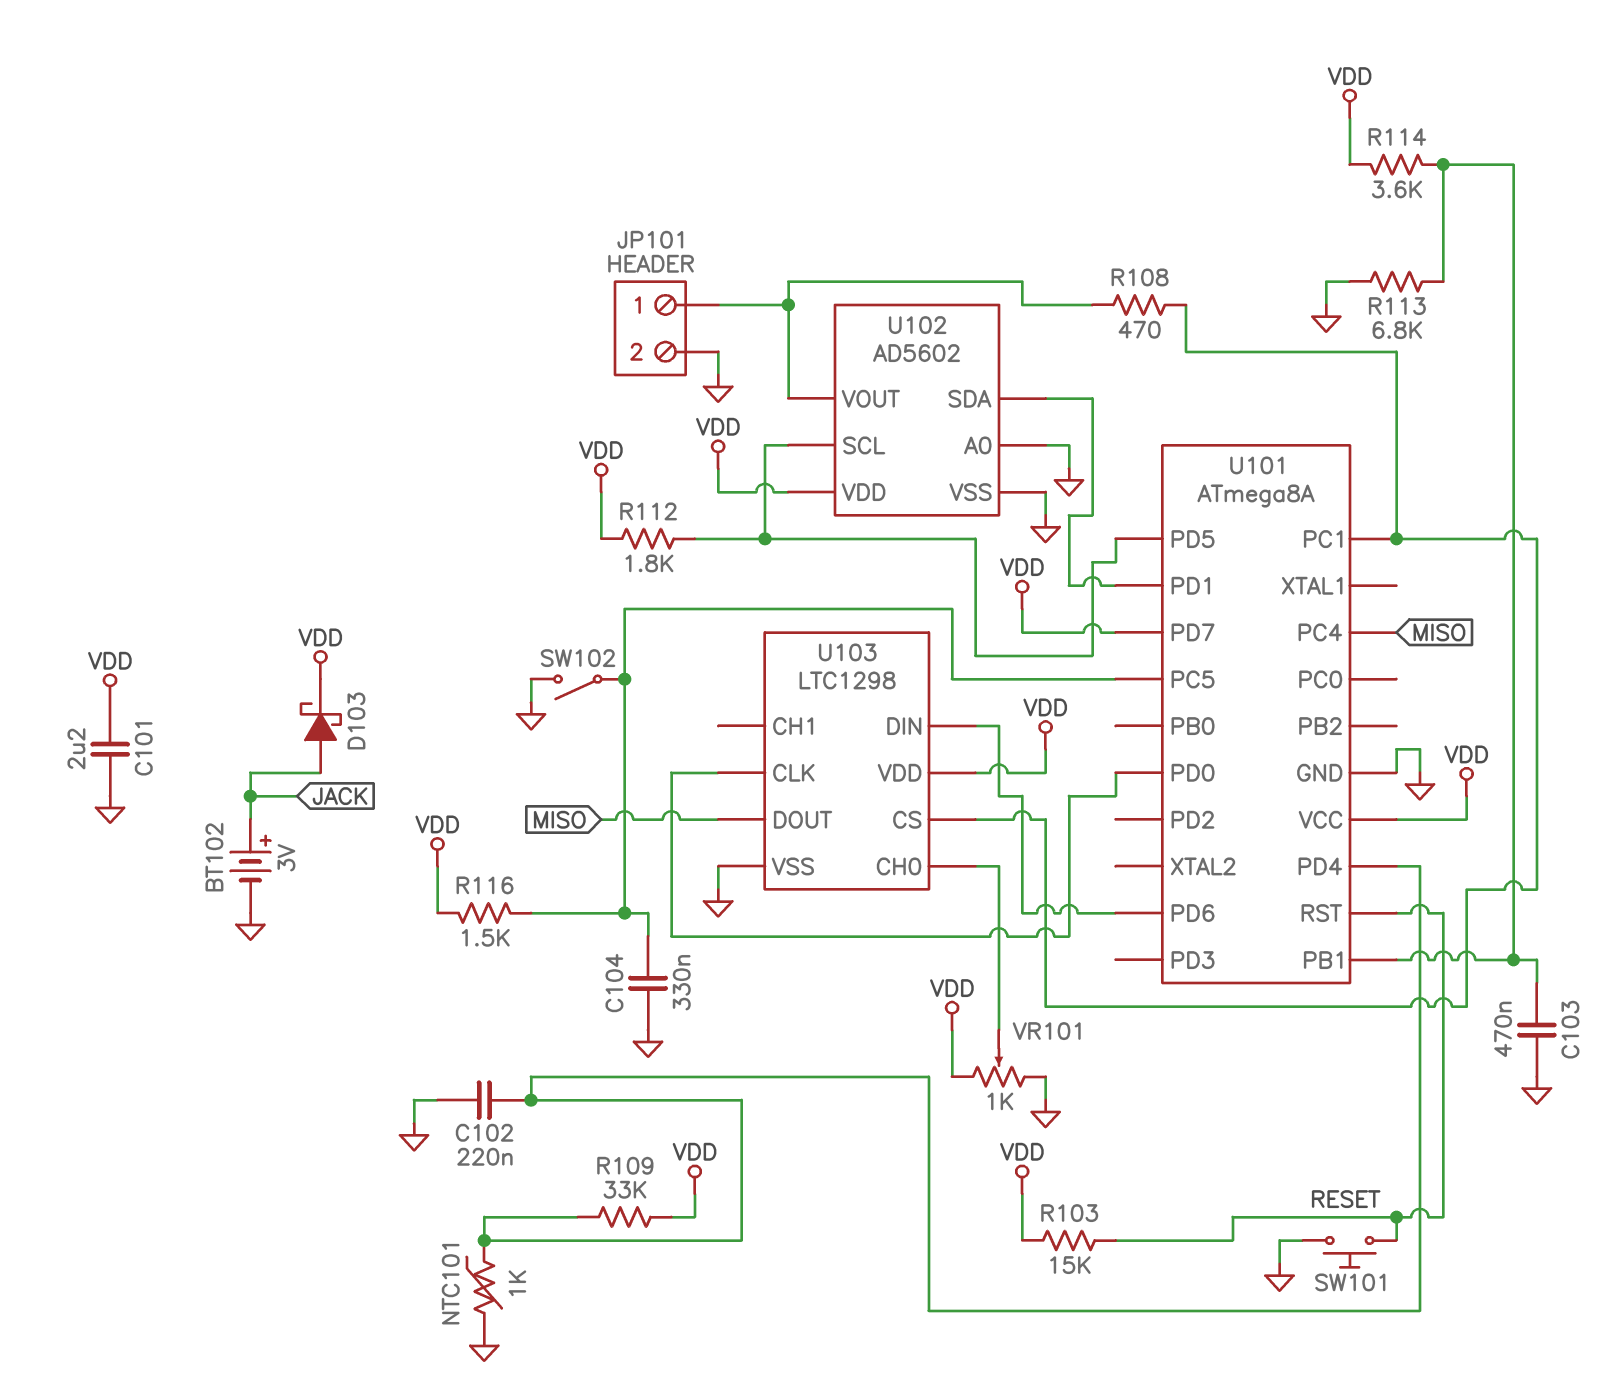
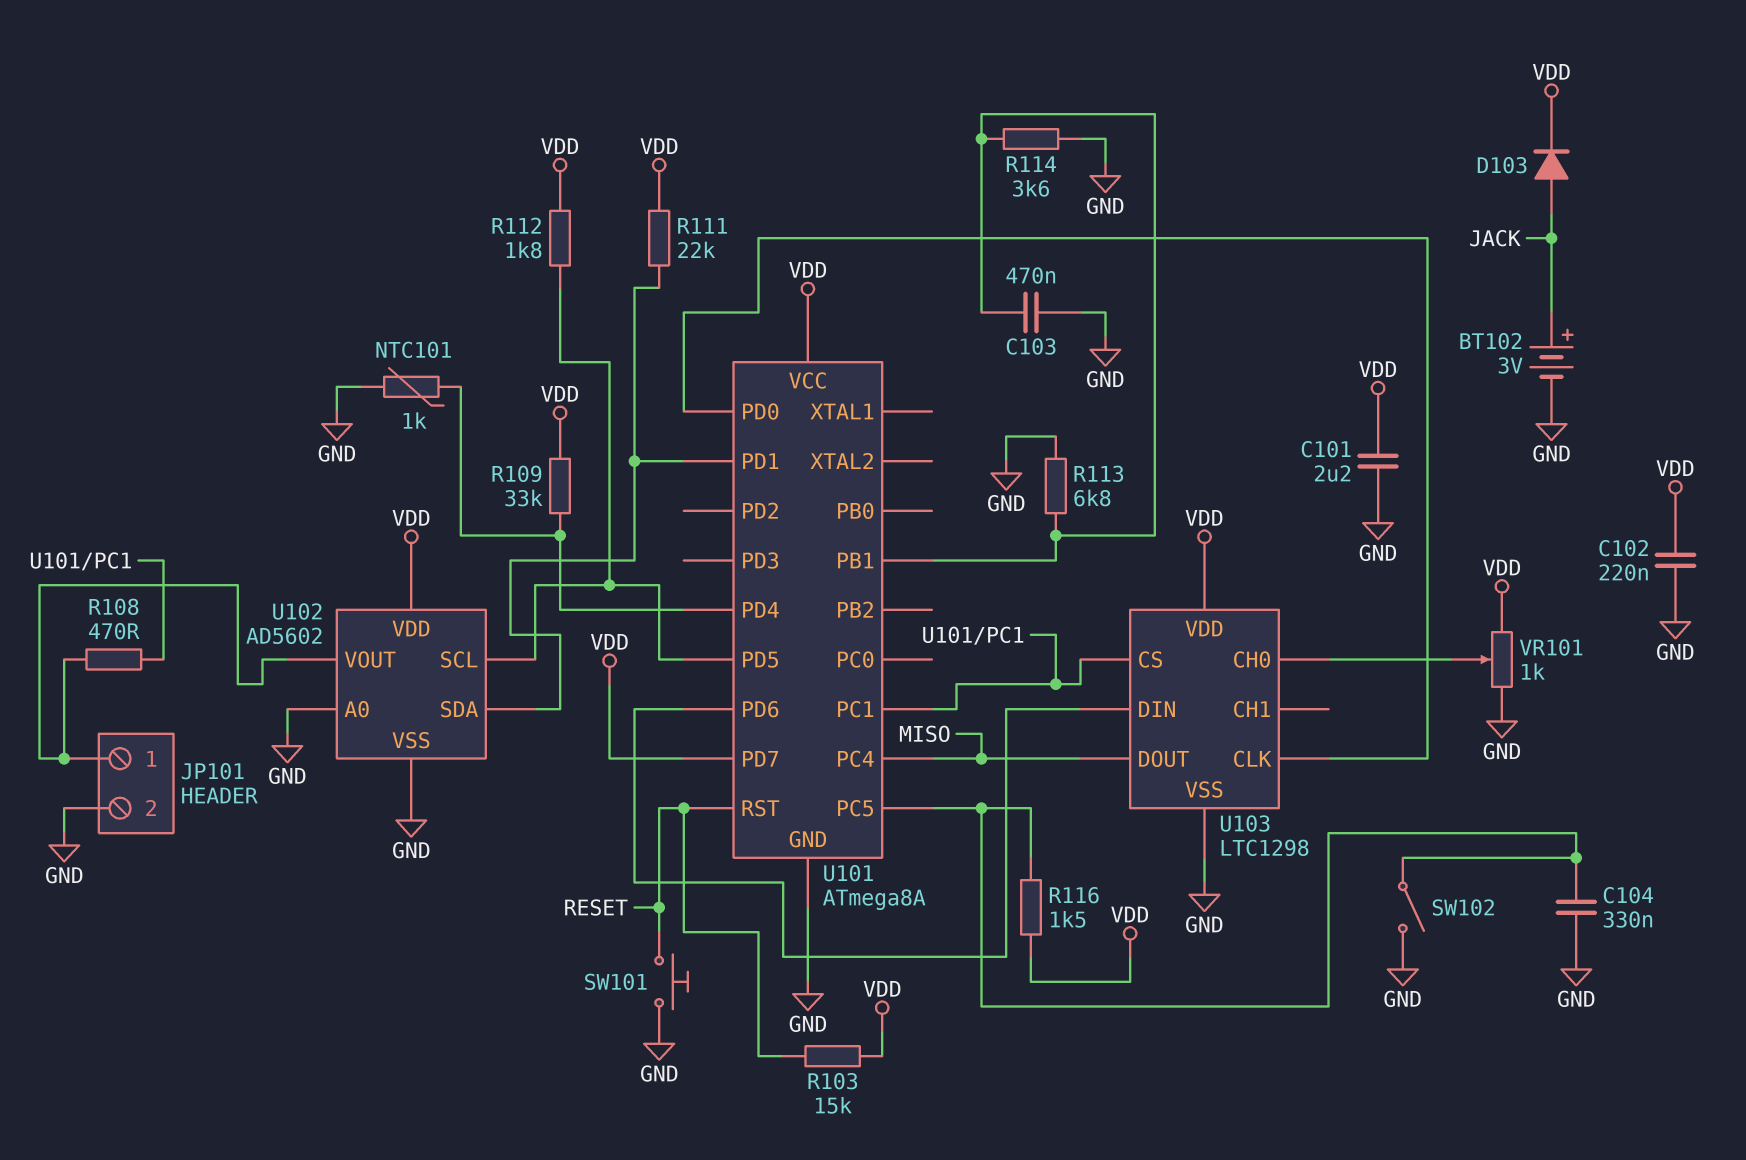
C102: 220nF (GND, U101/PD4) -> 220nF (GND, VDD)
D103: schottky (A JACK, K VDD) -> diode (A JACK, K VDD)
R111: none -> 22k (U101/PD1, VDD)
R114: 3.6k (U101/PB1, VDD) -> 3.6k (GND, U101/PB1)

